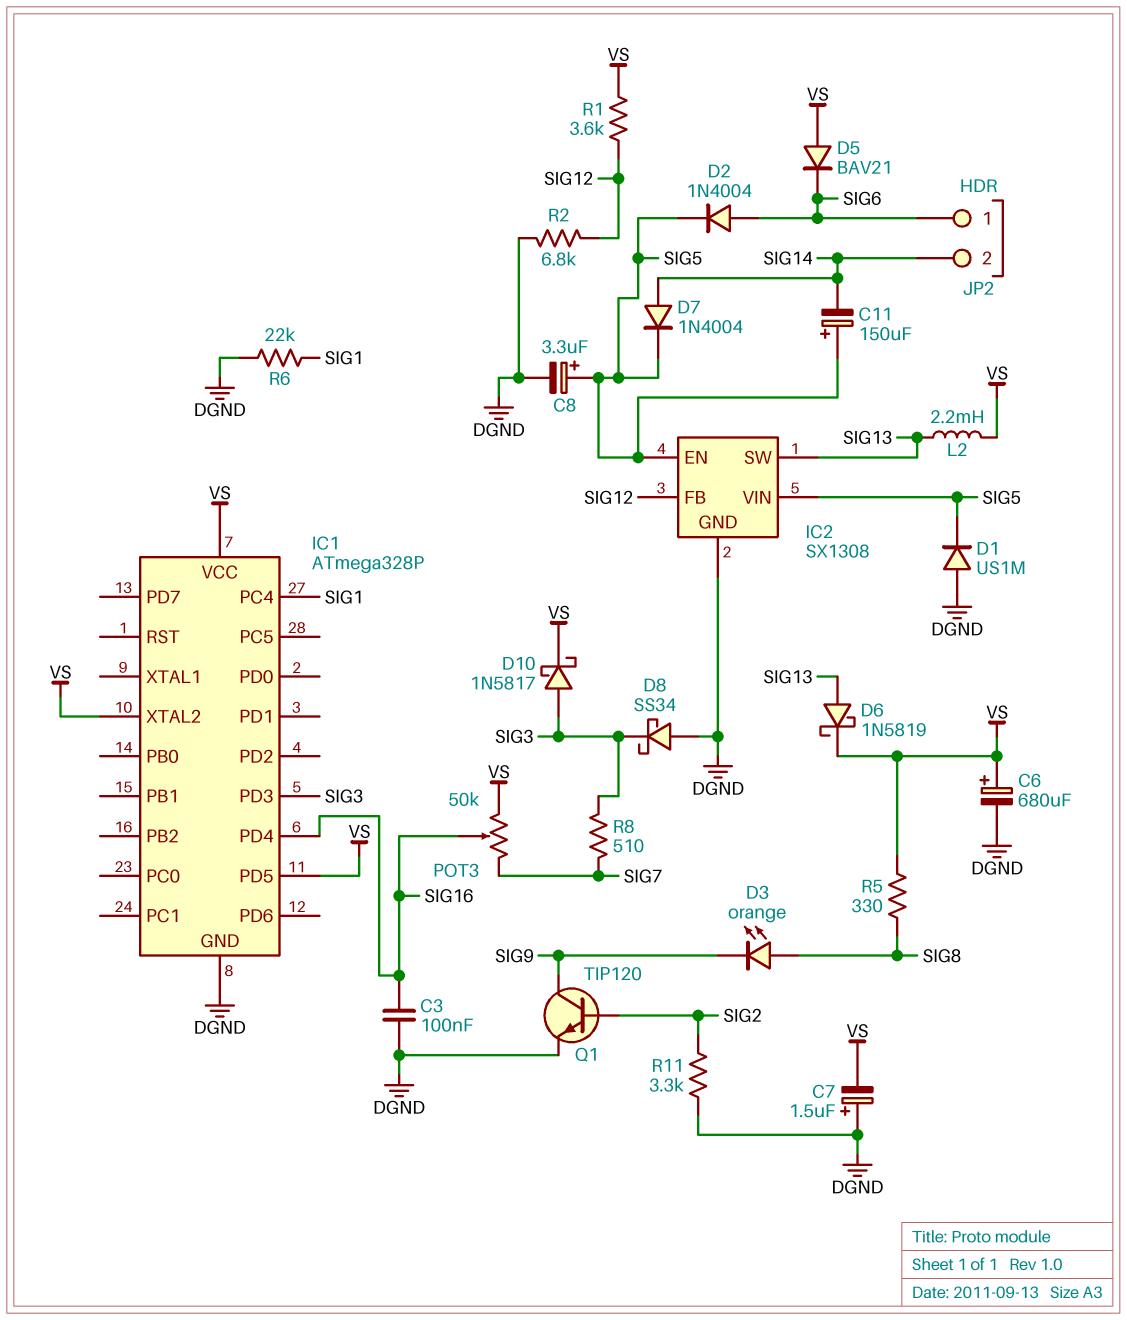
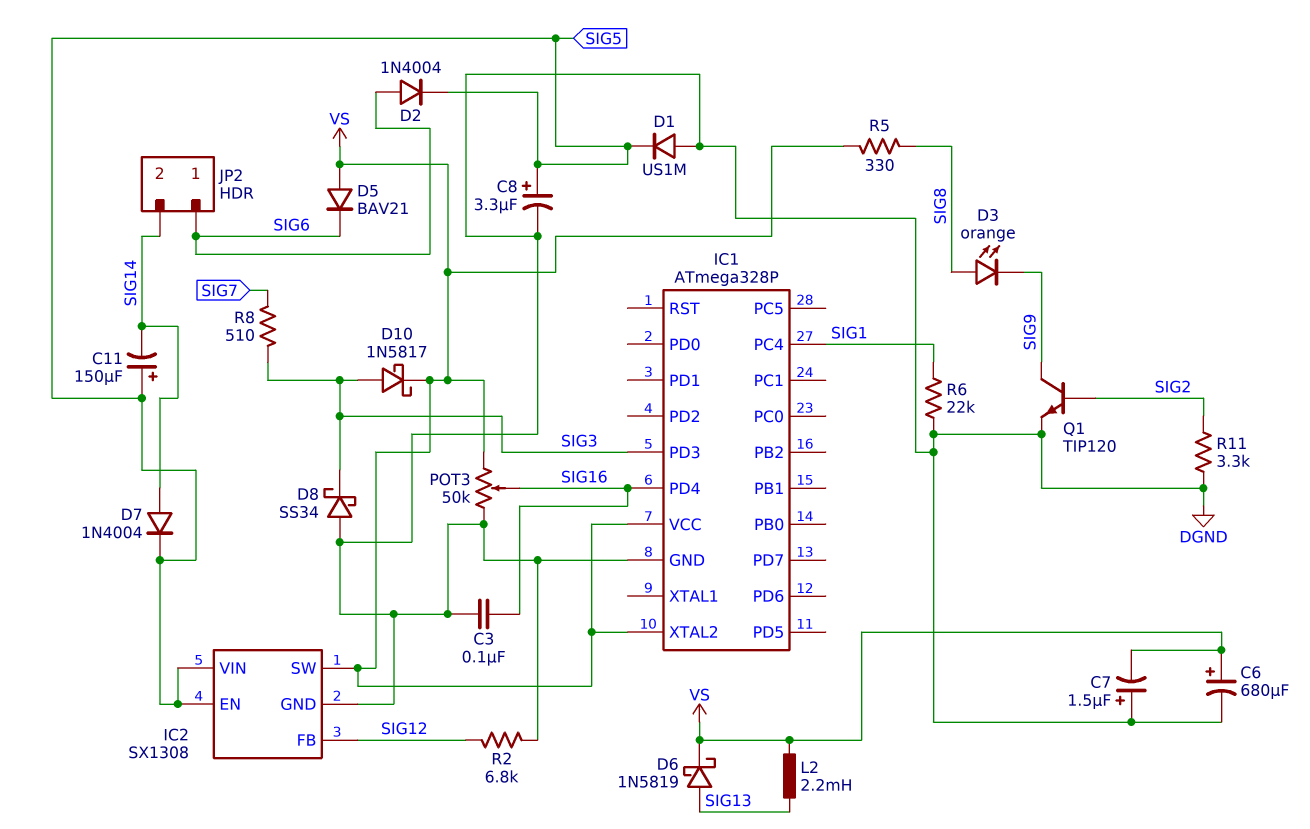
IC1 pin PD5: VS -> none
IC2 pin SW: SIG13 -> VS
POT3: 50k (SIG7, VS, wiper SIG16) -> 50k (DGND, VS, wiper SIG16)
R1: 3.6k (SIG12, VS) -> none

